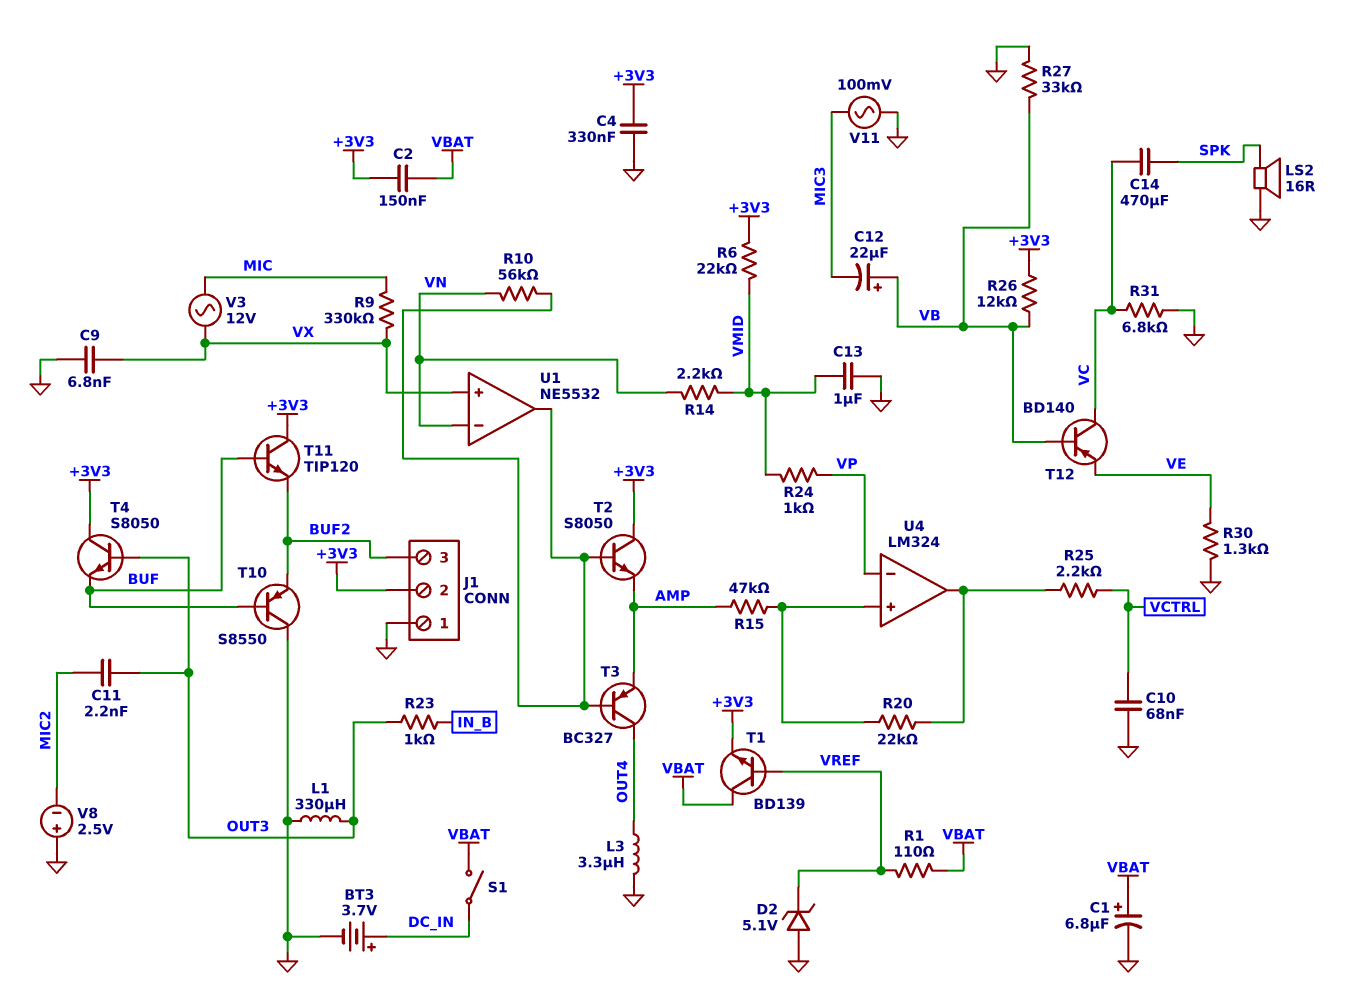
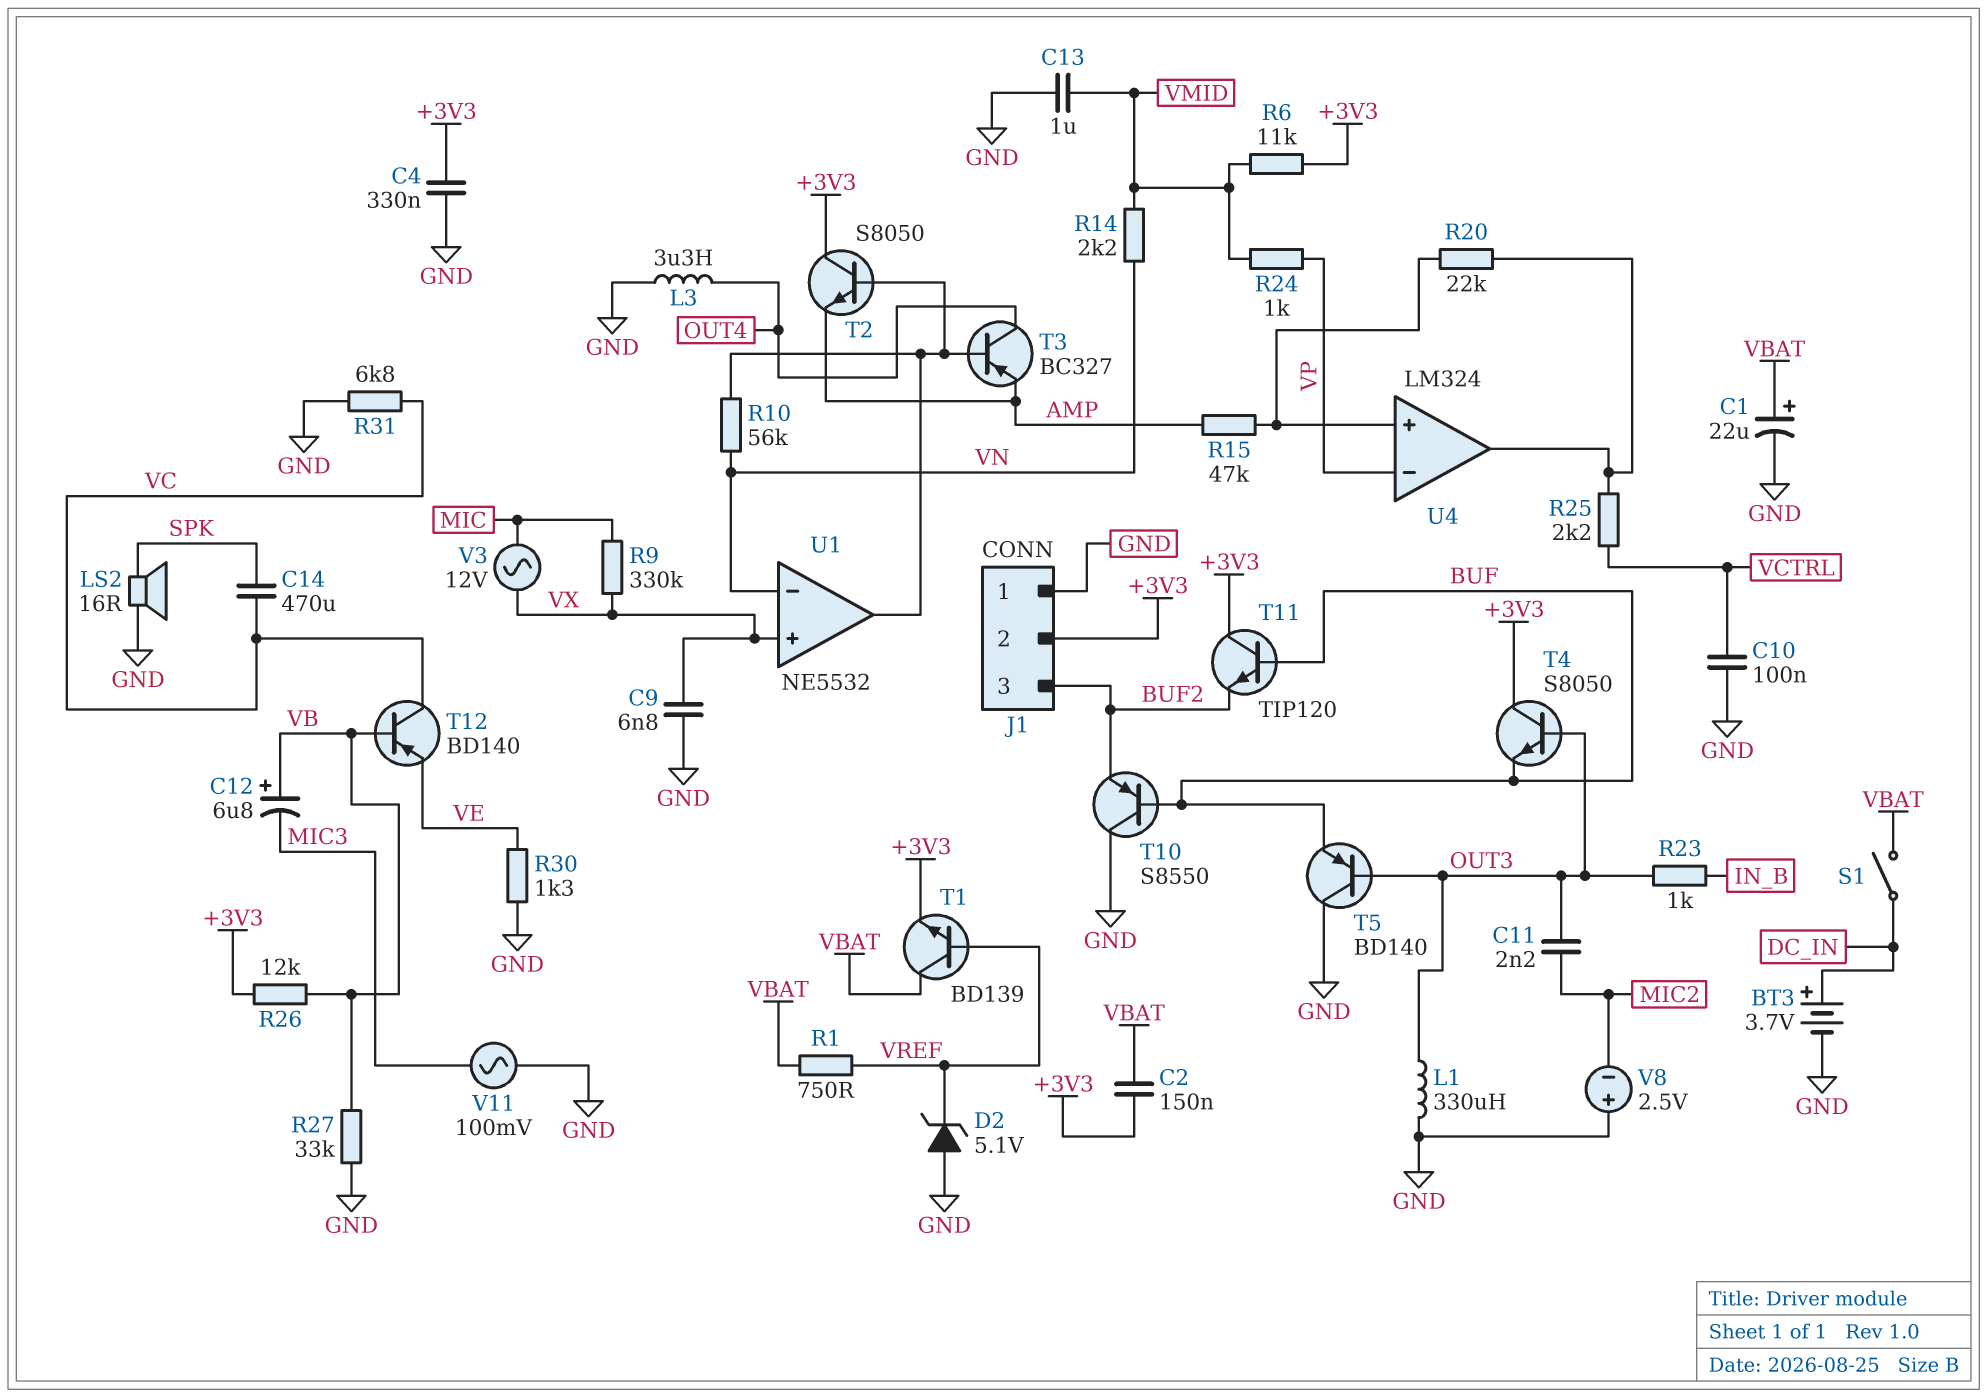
C1: 6.8uF (plus VBAT, minus GND) -> 22uF (plus VBAT, minus GND)
C10: 68nF (GND, VCTRL) -> 100nF (GND, VCTRL)
C12: 22uF (plus VB, minus MIC3) -> 6.8uF (plus VB, minus MIC3)
R1: 110 (VBAT, VREF) -> 750 (VBAT, VREF)
R6: 22k (+3V3, VMID) -> 11k (+3V3, VMID)
T5: none -> PNP BD140 (B OUT3, C GND, E BUF)

